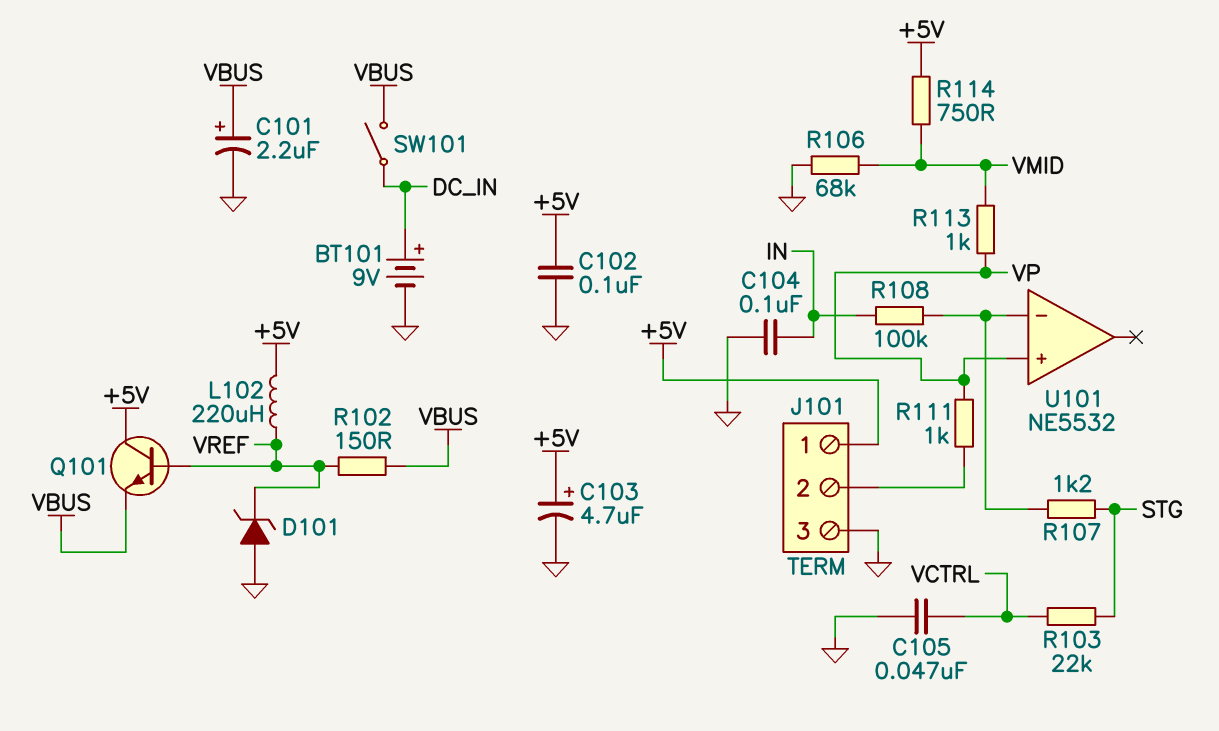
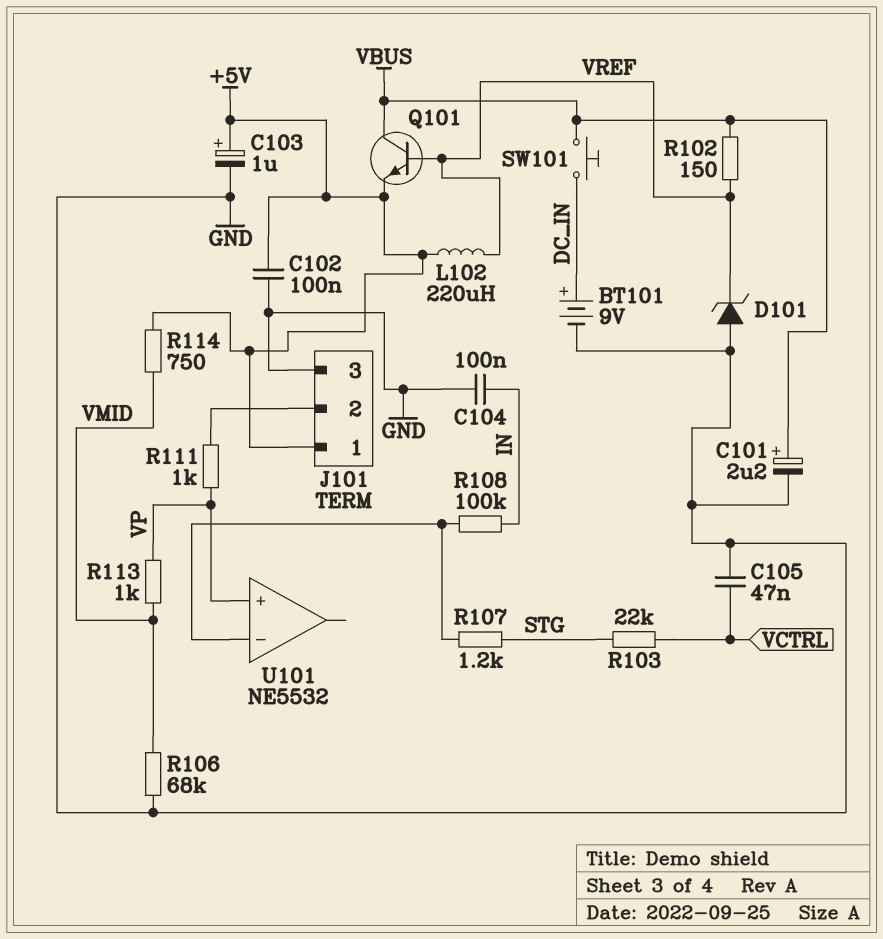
C103: 4.7uF (plus +5V, minus GND) -> 1uF (plus +5V, minus GND)
Q101: NPN (B VREF, C +5V, E VBUS) -> NPN (B VREF, C VBUS, E +5V)
SW101: switch (DC_IN, VBUS) -> button (DC_IN, VBUS)

